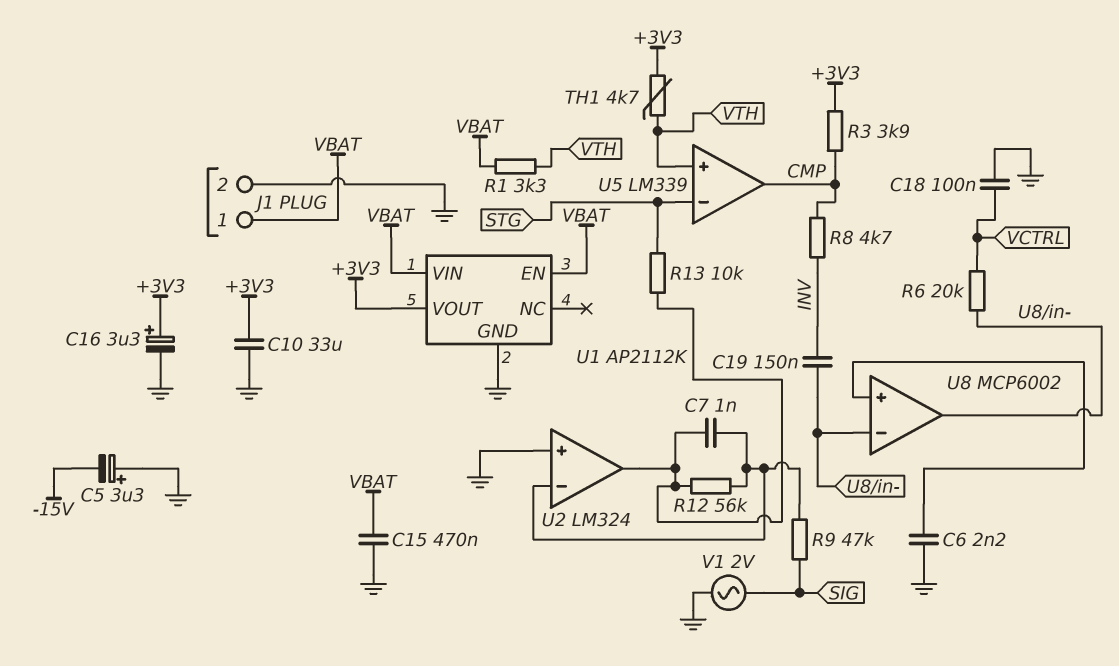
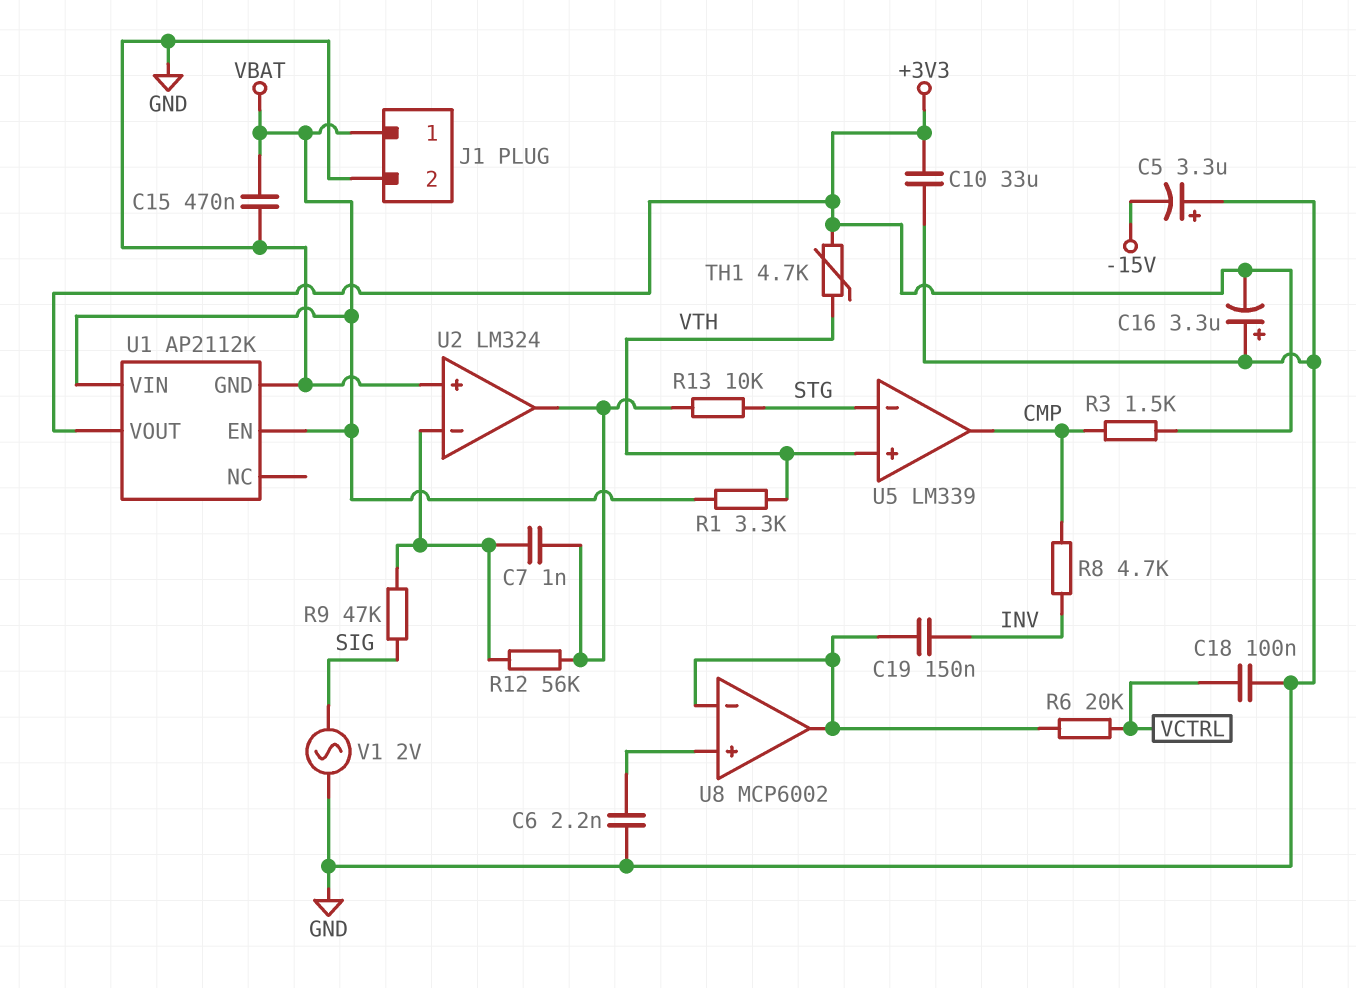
C16: 3.3uF (plus +3V3, minus GND) -> 3.3uF (plus GND, minus +3V3)
R3: 3.9k (+3V3, CMP) -> 1.5k (+3V3, CMP)

